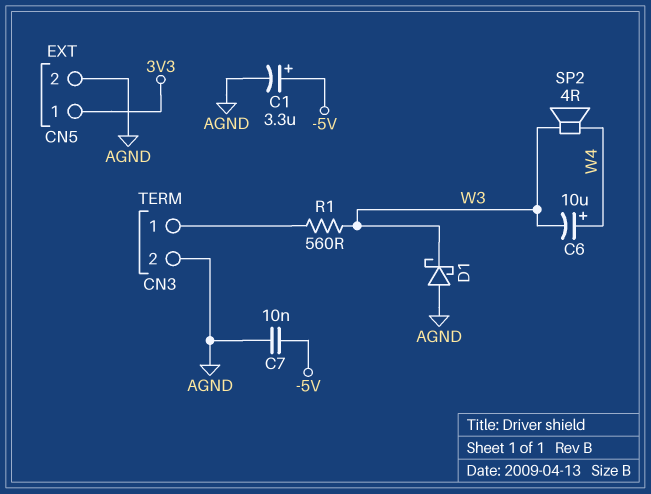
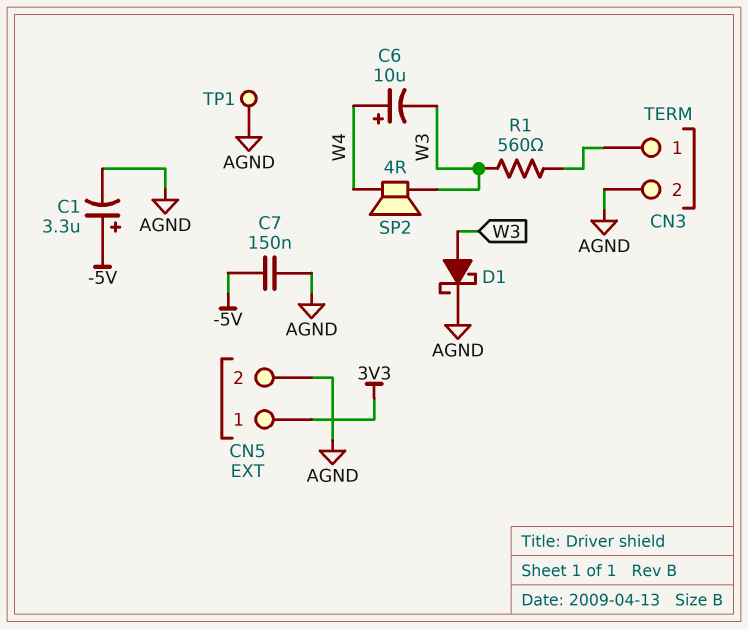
C7: 10nF (-5V, AGND) -> 150nF (-5V, AGND)
D1: schottky (A AGND, K W3) -> schottky (A W3, K AGND)
TP1: none -> test point (AGND)

